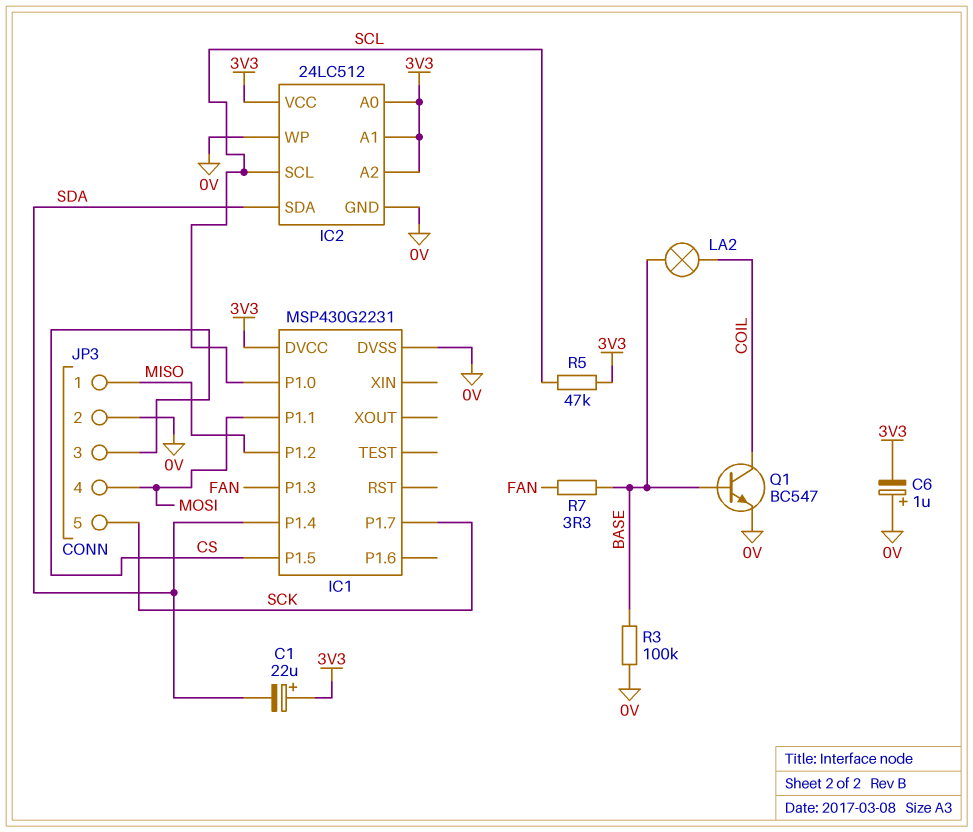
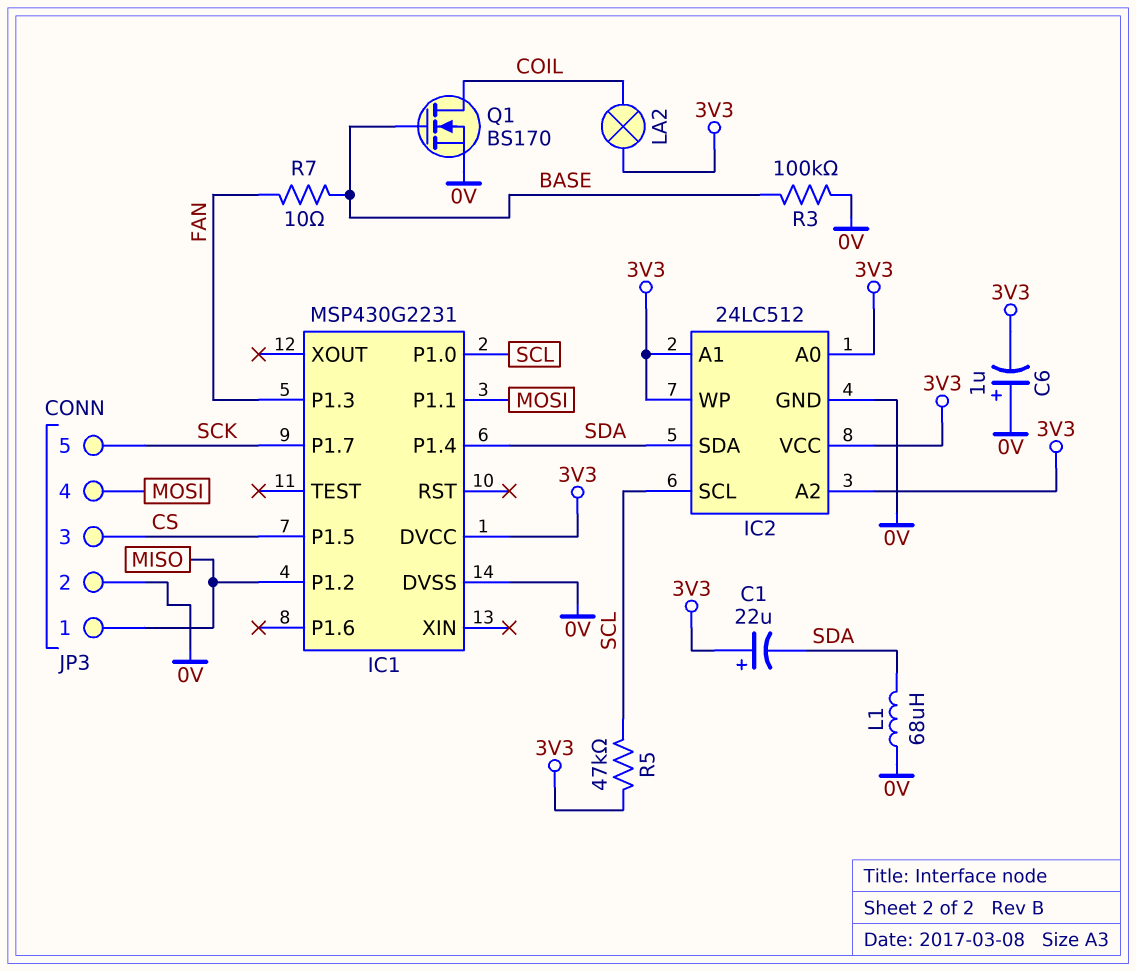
IC2 pin WP: 0V -> 3V3
L1: none -> 68uH (0V, SDA)
LA2: lamp (BASE, COIL) -> lamp (3V3, COIL)
Q1: NPN BC547 (B BASE, C COIL, E 0V) -> NMOS BS170 (G BASE, D COIL, S 0V)
R7: 3.3 (BASE, FAN) -> 10 (BASE, FAN)

